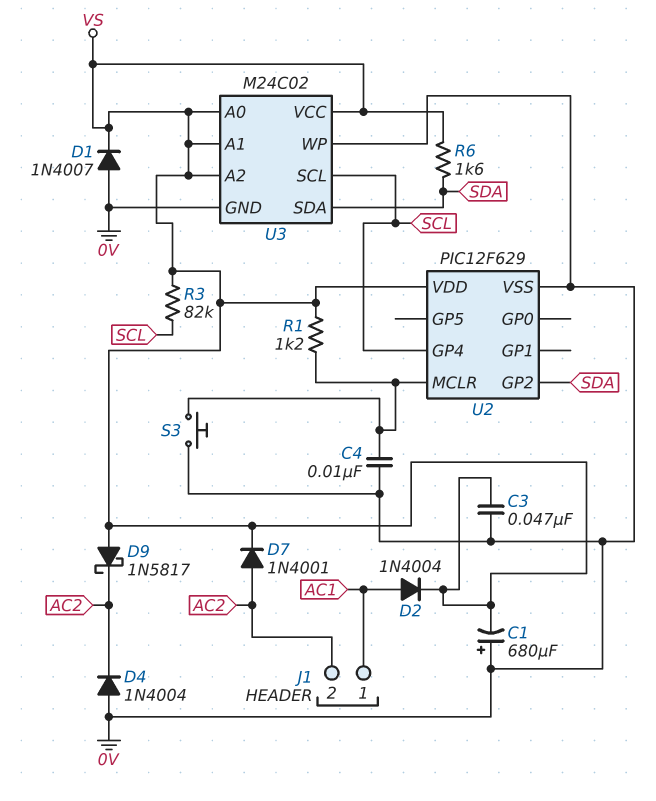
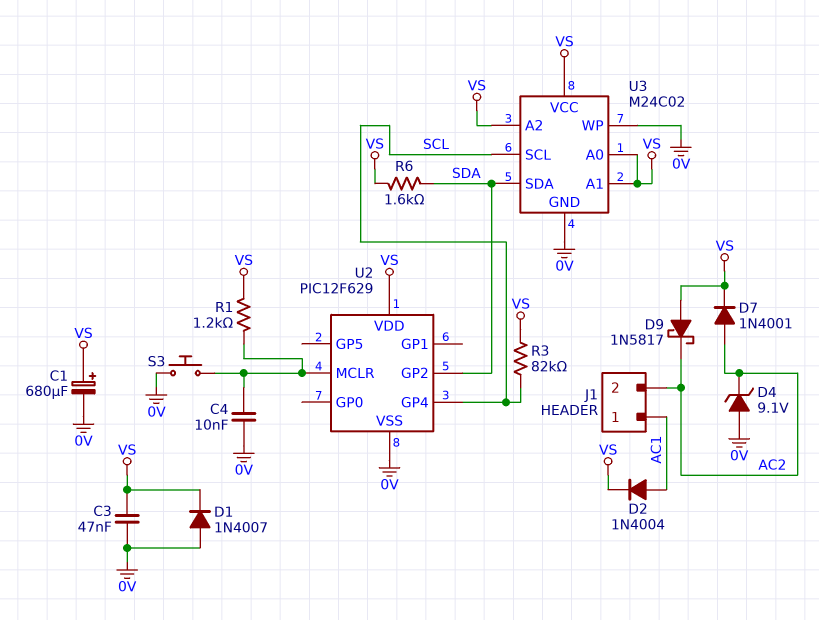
C1: 680uF (plus 0V, minus VS) -> 680uF (plus VS, minus 0V)
D4: diode 1N4004 (A 0V, K AC2) -> zener 9.1V (A 0V, K AC2)

